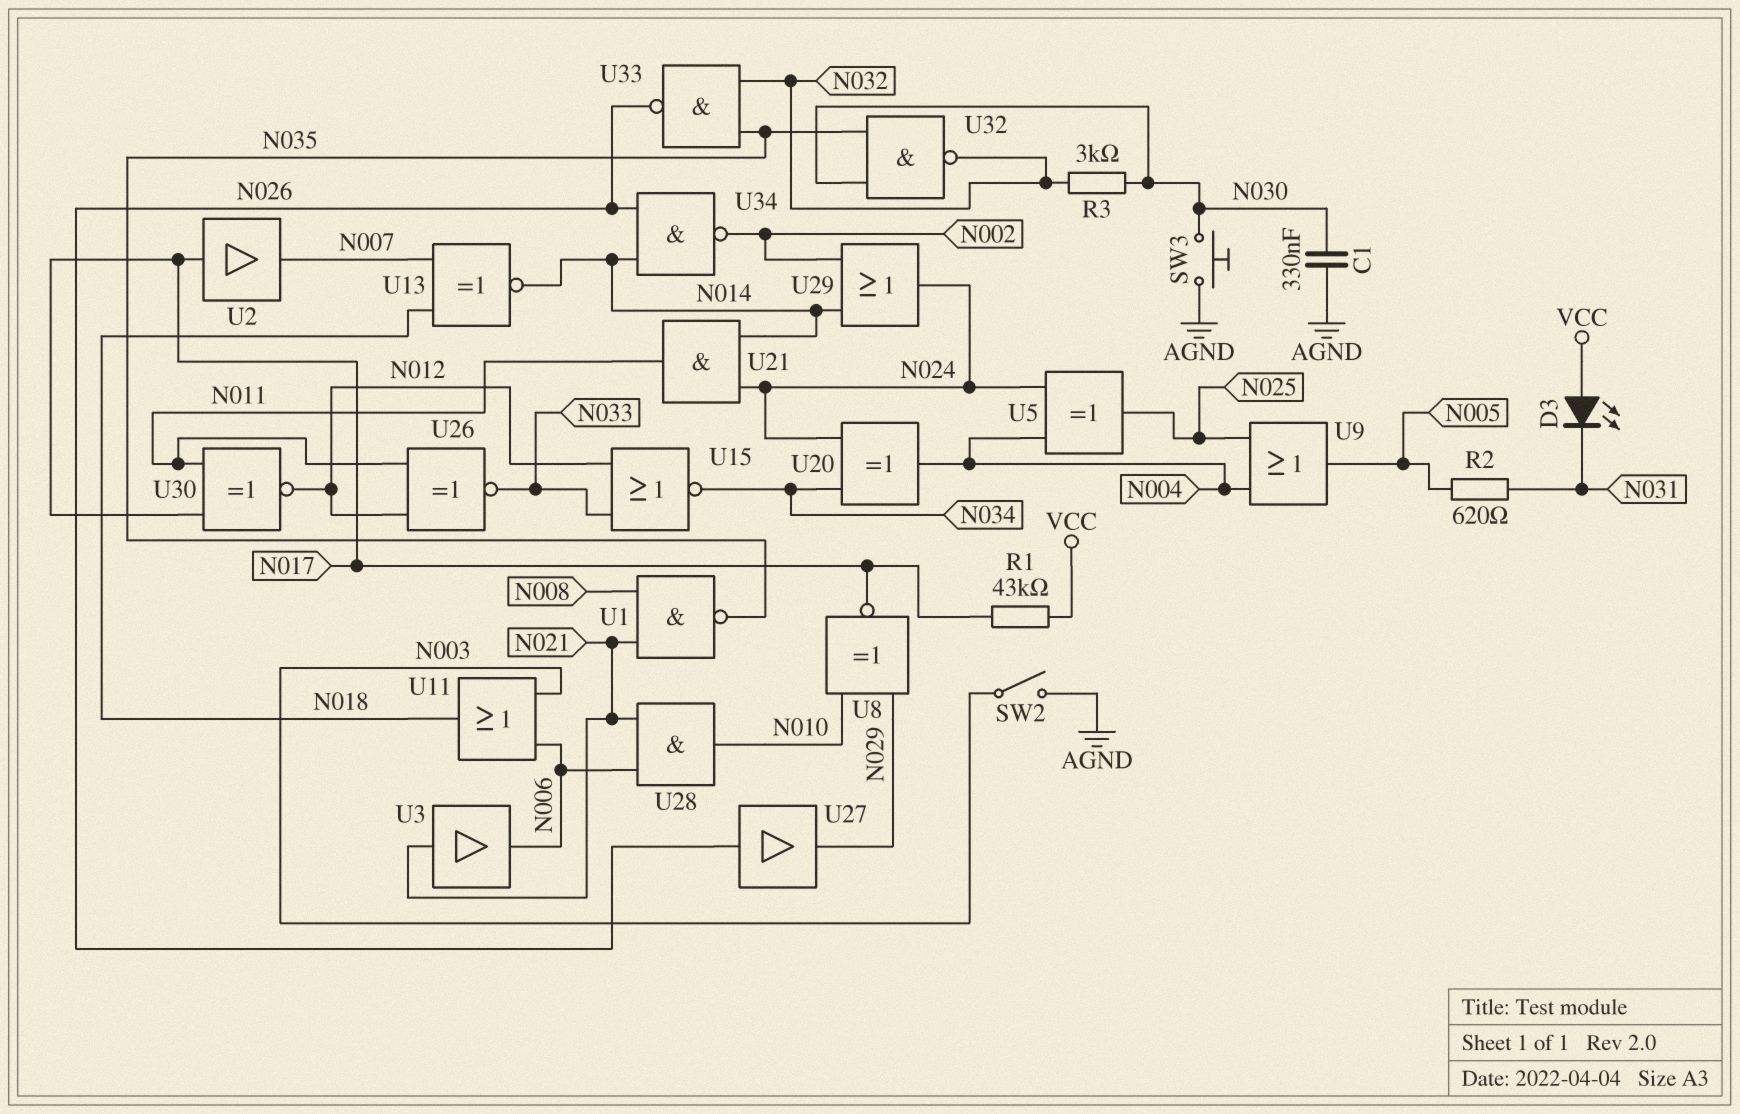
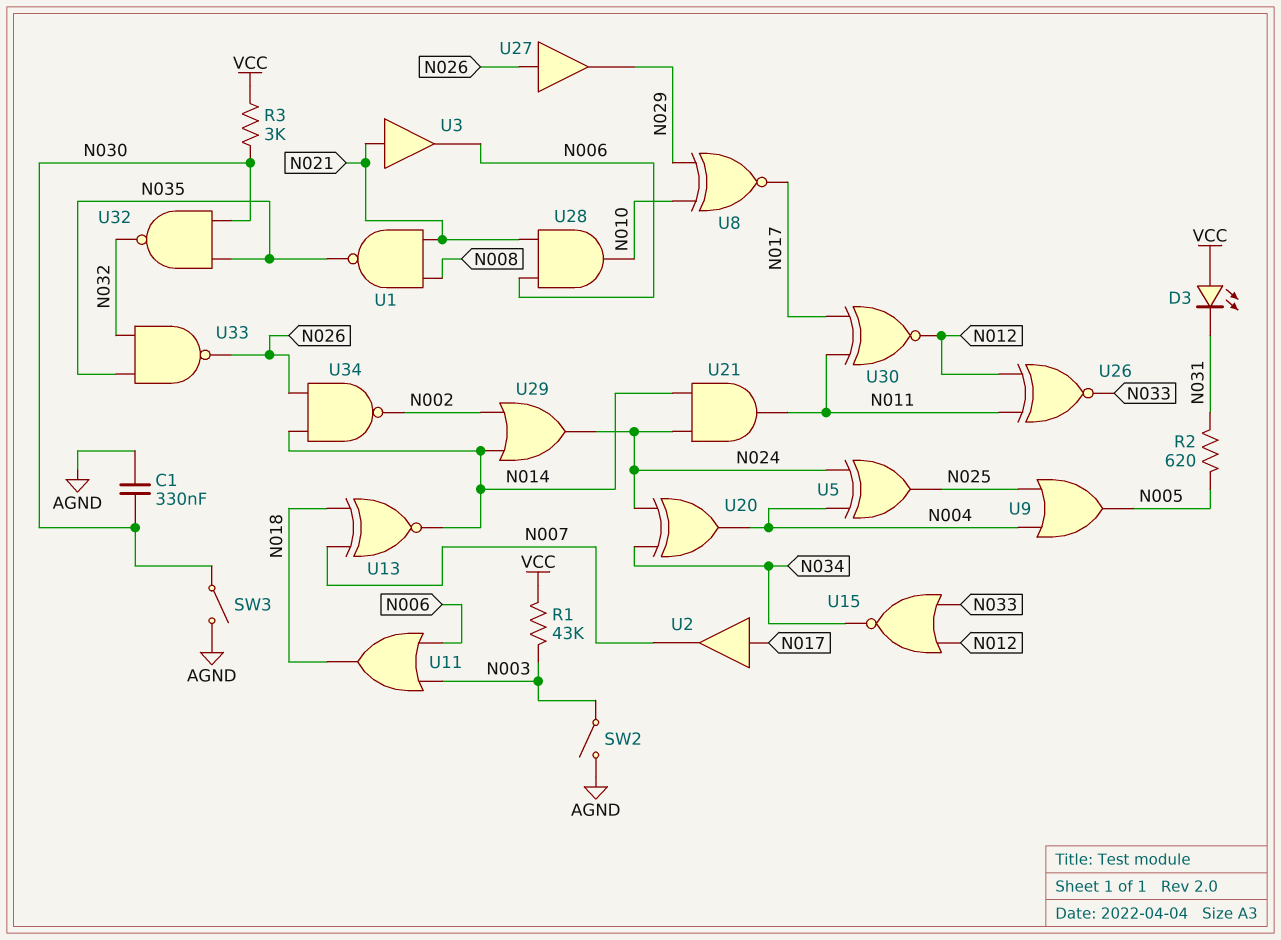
R1: 43k (N017, VCC) -> 43k (N003, VCC)
R3: 3k (N030, N032) -> 3k (N030, VCC)
SW3: button (AGND, N030) -> switch (AGND, N030)

